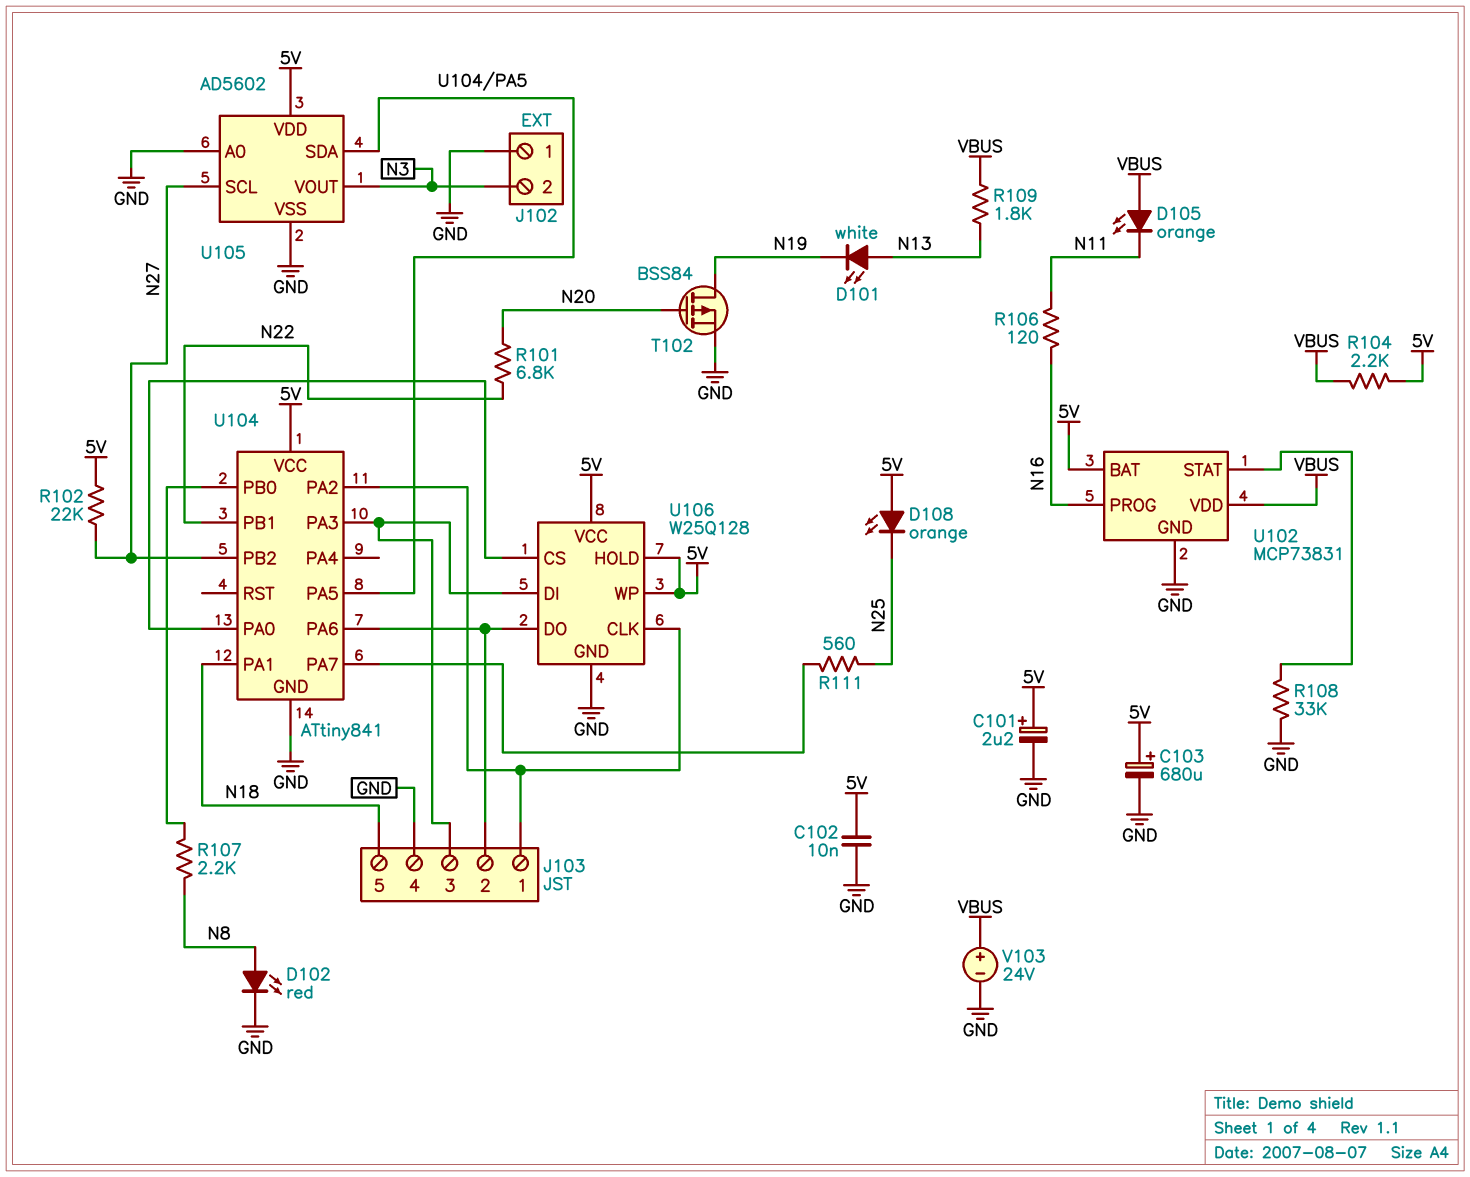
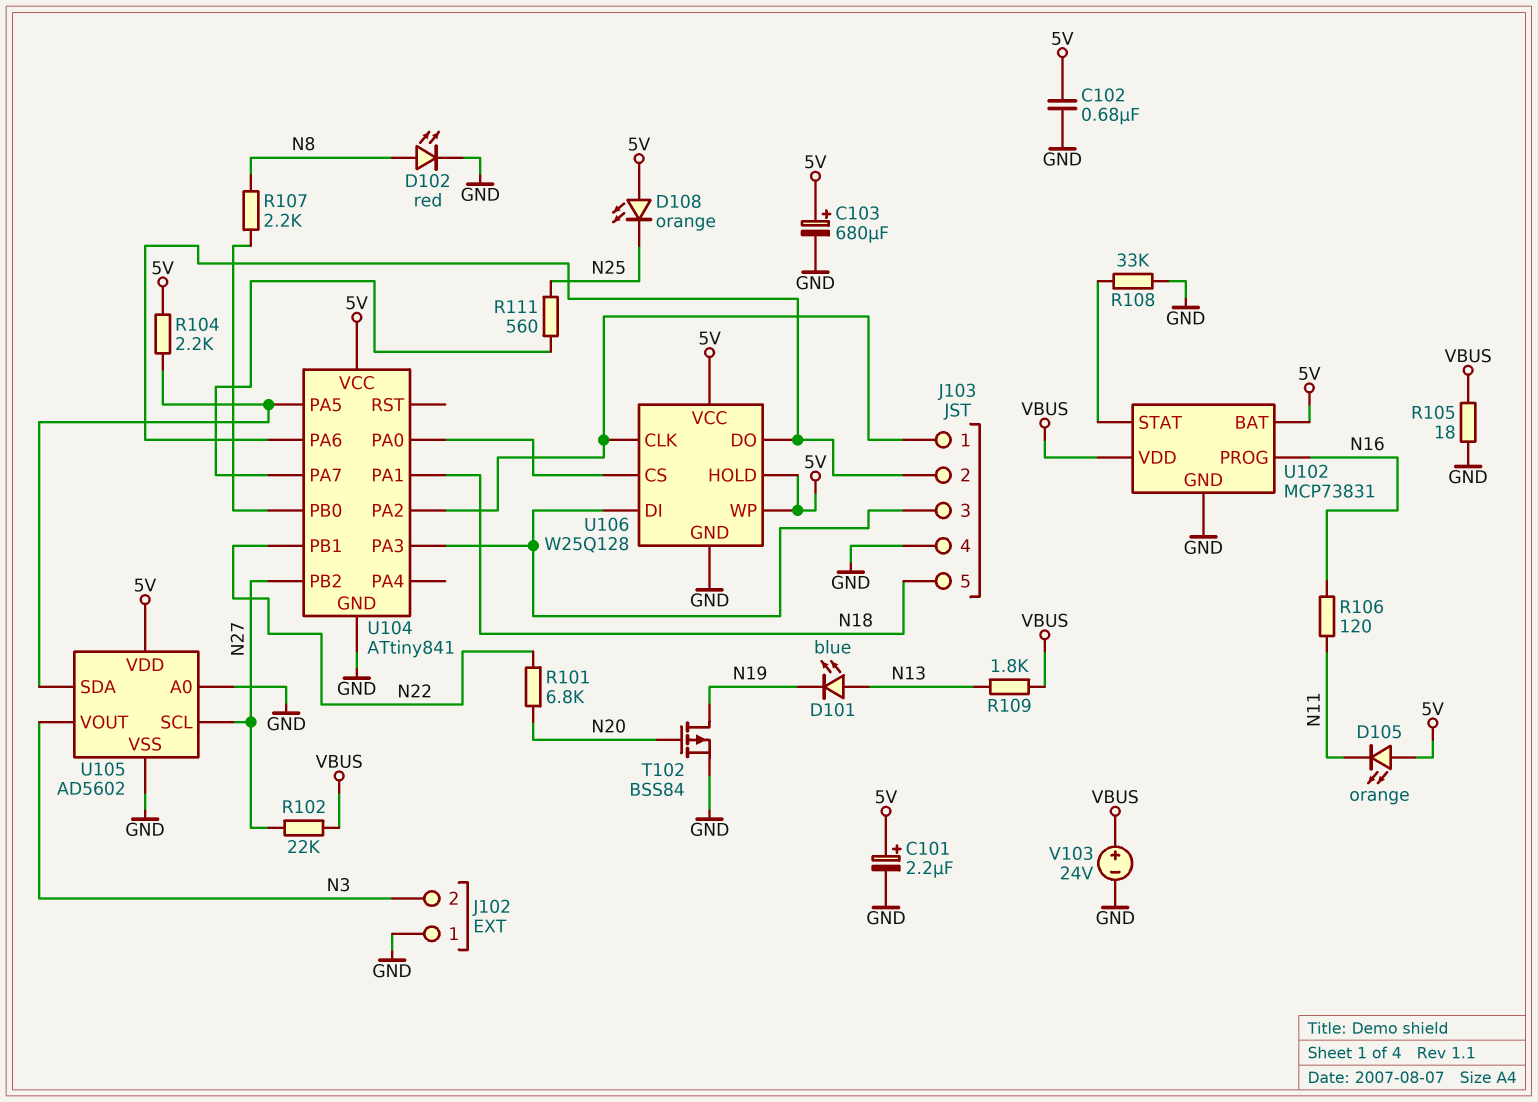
C102: 10nF (5V, GND) -> 680nF (5V, GND)
D101: LED white (A N13, K N19) -> LED blue (A N13, K N19)
D105: LED orange (A VBUS, K N11) -> LED orange (A 5V, K N11)
R102: 22k (5V, N27) -> 22k (N27, VBUS)
R104: 2.2k (5V, VBUS) -> 2.2k (5V, U104/PA5)
R105: none -> 18 (GND, VBUS)

